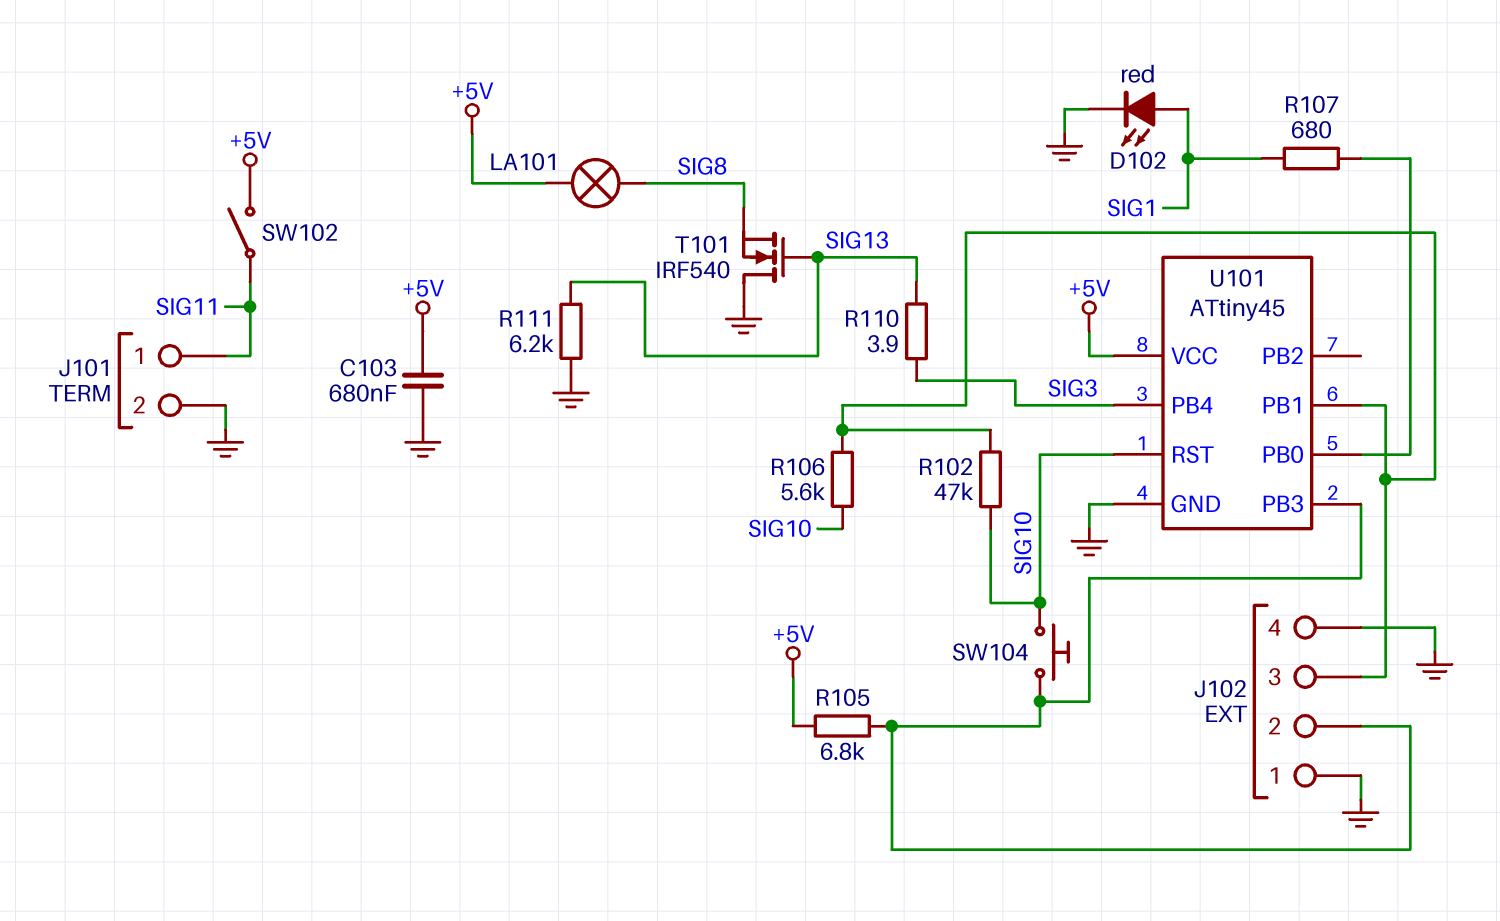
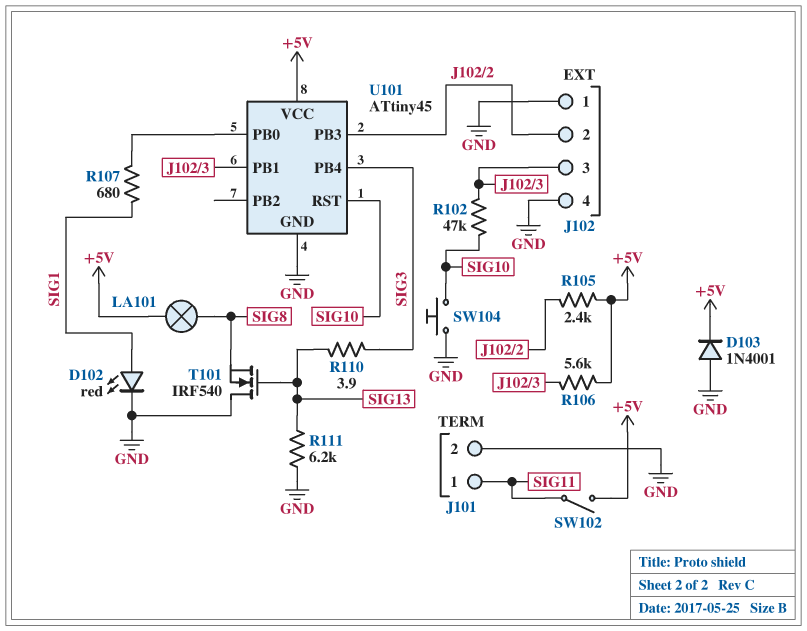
C103: 680nF (+5V, GND) -> none
D103: none -> diode 1N4001 (A GND, K +5V)
R105: 6.8k (+5V, J102/2) -> 2.4k (+5V, J102/2)
R106: 5.6k (J102/3, SIG10) -> 5.6k (+5V, J102/3)
SW104: button (J102/2, SIG10) -> button (GND, SIG10)

